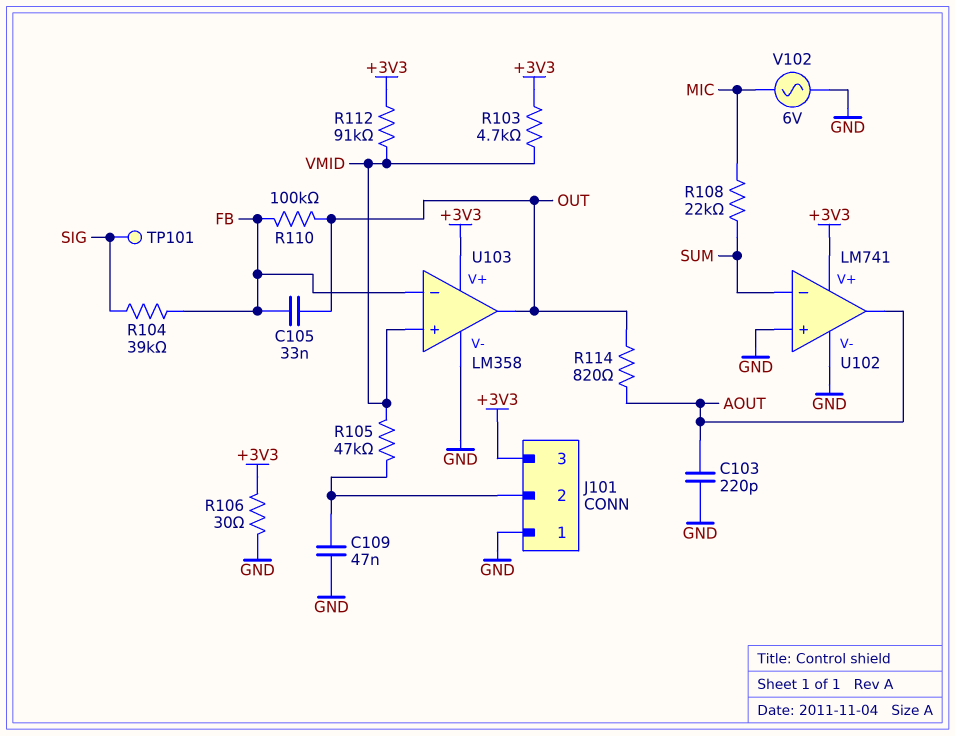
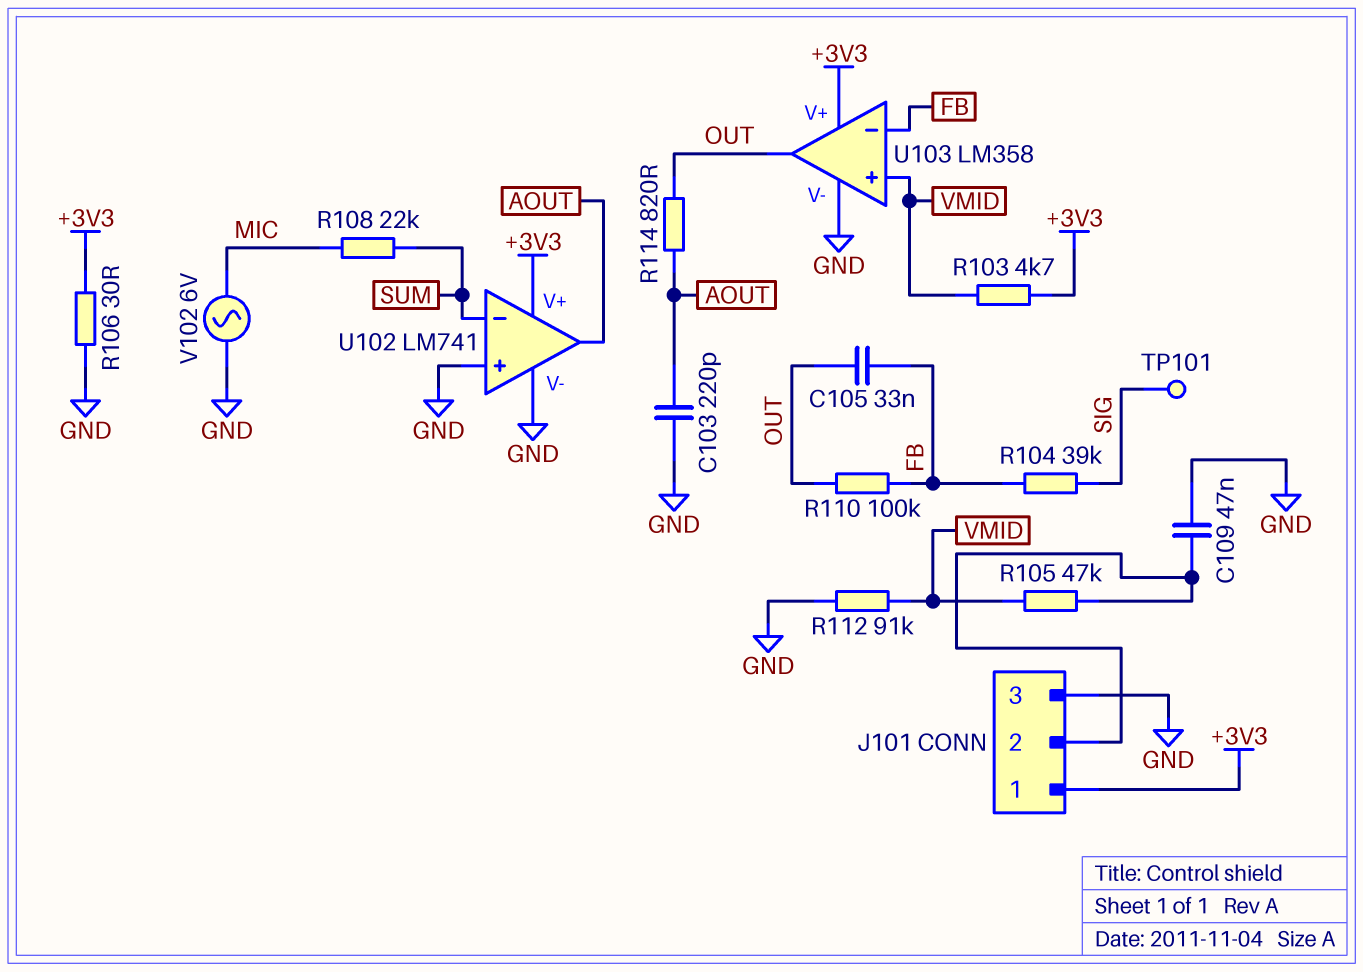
J101 pin 1: GND -> +3V3
J101 pin 3: +3V3 -> GND
R112: 91k (+3V3, VMID) -> 91k (GND, VMID)

